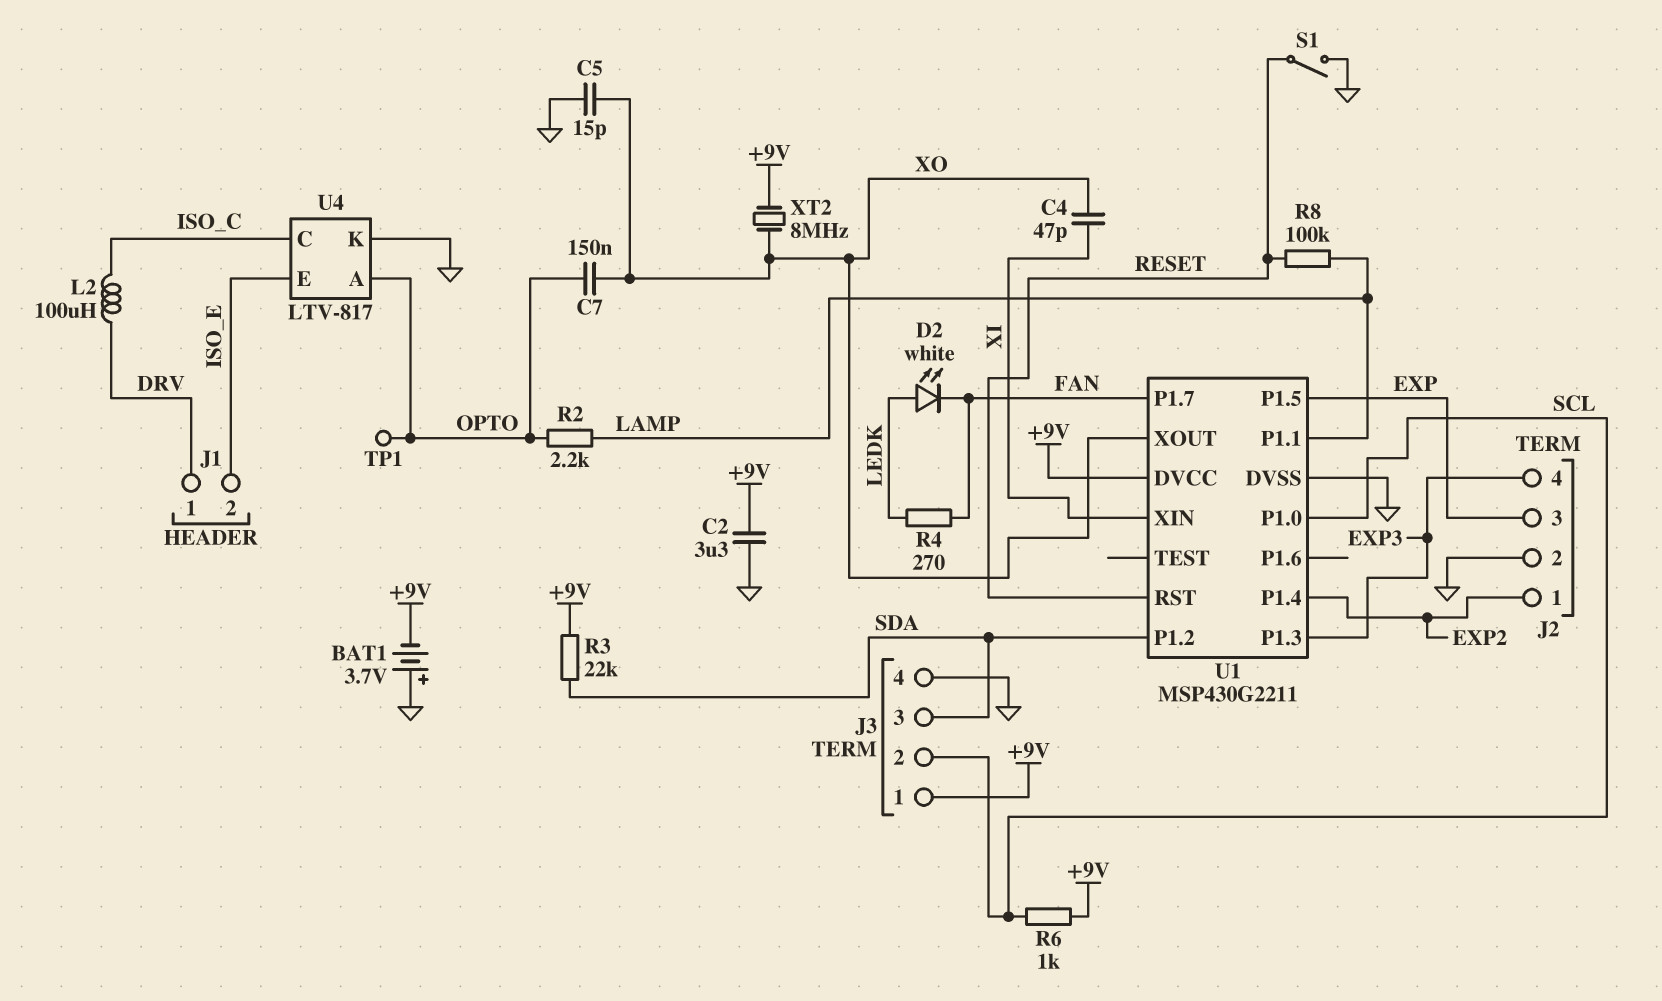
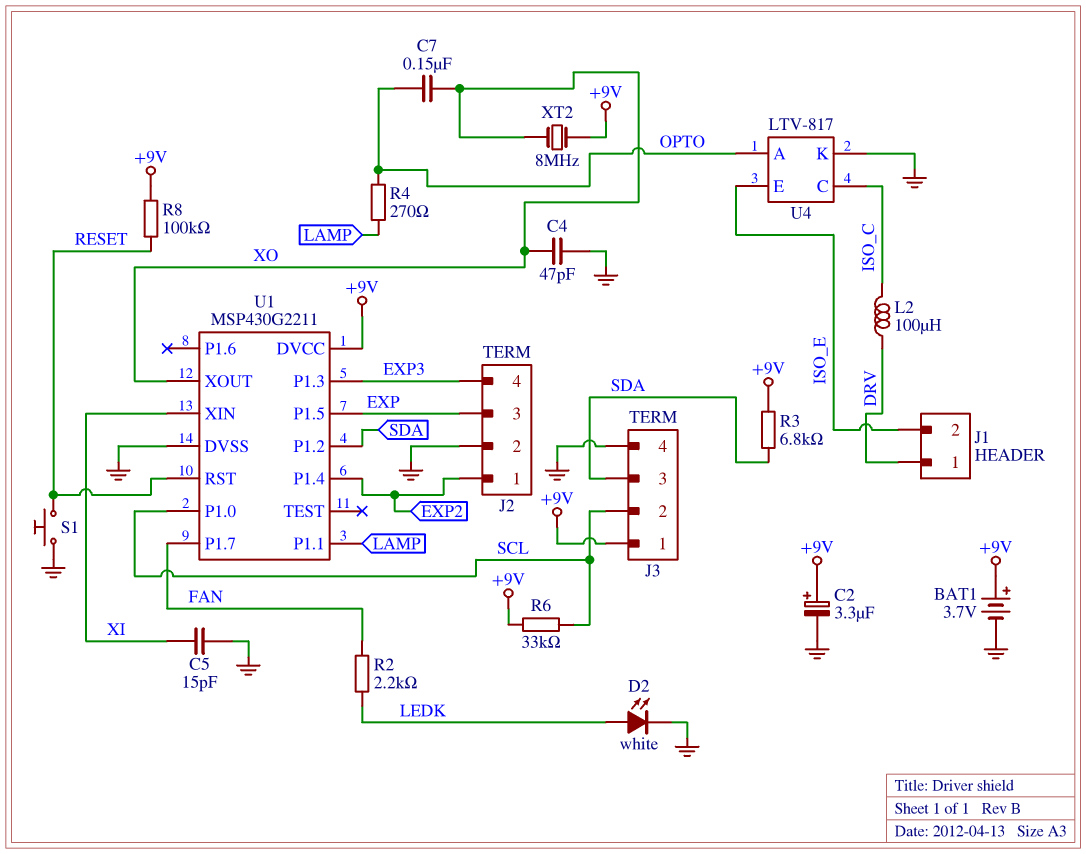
BAT1: 3.7V (plus GND, minus +9V) -> 3.7V (plus +9V, minus GND)
C2: 3.3uF (+9V, GND) -> 3.3uF (plus +9V, minus GND)
C4: 47pF (XI, XO) -> 47pF (GND, XO)
C5: 15pF (GND, XO) -> 15pF (GND, XI)
D2: LED white (A LEDK, K FAN) -> LED white (A LEDK, K GND)
R2: 2.2k (LAMP, OPTO) -> 2.2k (FAN, LEDK)
R3: 22k (+9V, SDA) -> 6.8k (+9V, SDA)
R4: 270 (FAN, LEDK) -> 270 (LAMP, OPTO)
R6: 1k (+9V, SCL) -> 33k (+9V, SCL)
R8: 100k (LAMP, RESET) -> 100k (+9V, RESET)
S1: switch (GND, RESET) -> button (GND, RESET)
TP1: test point (OPTO) -> none

